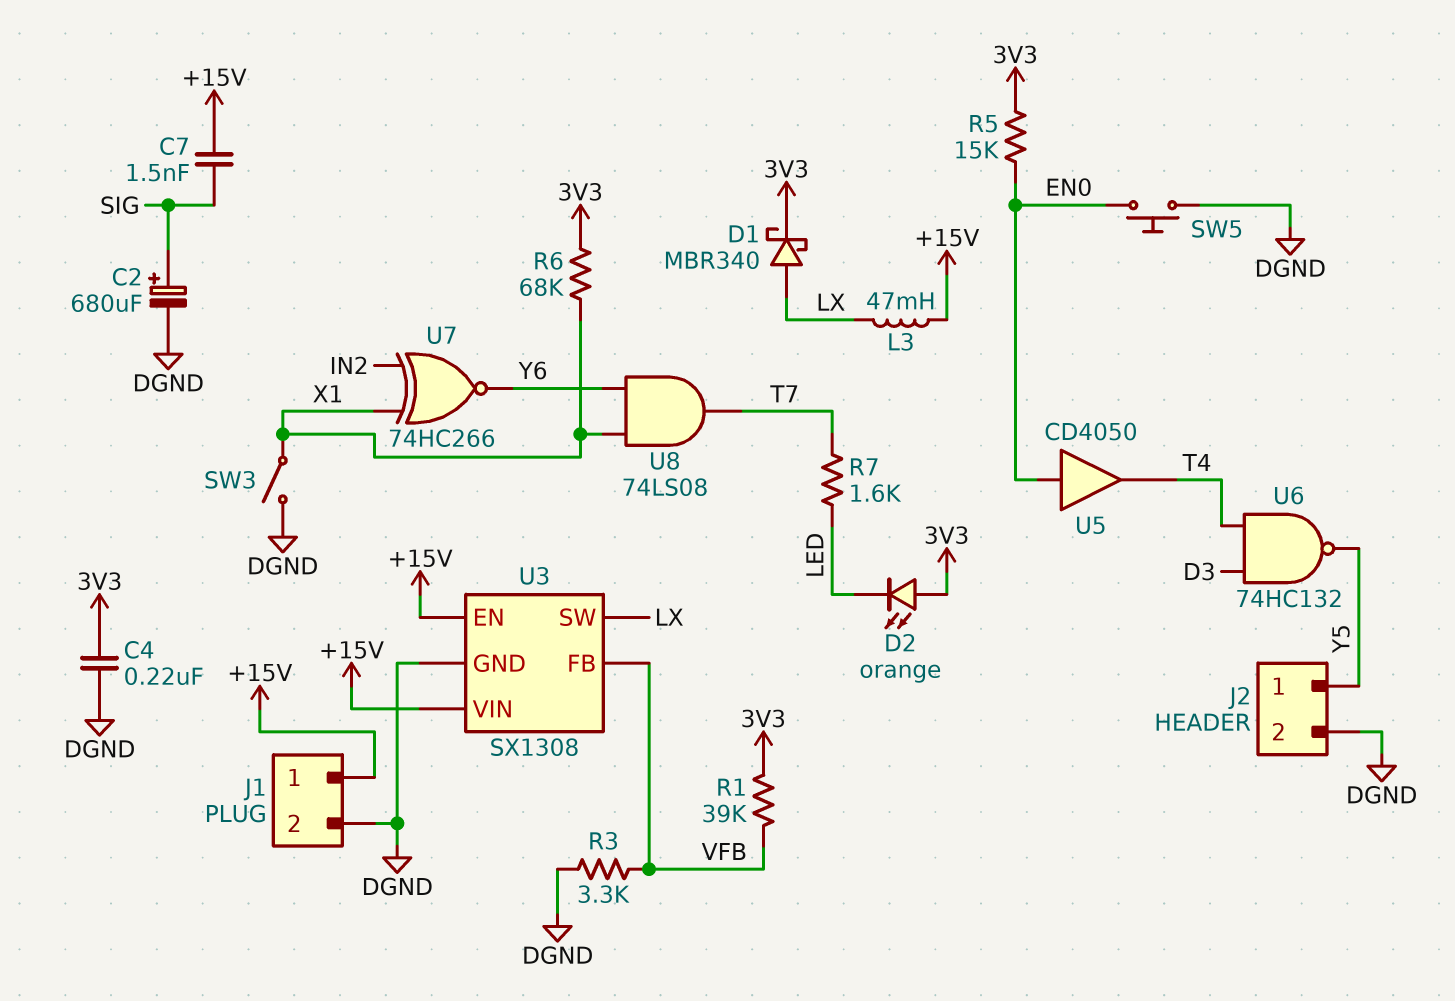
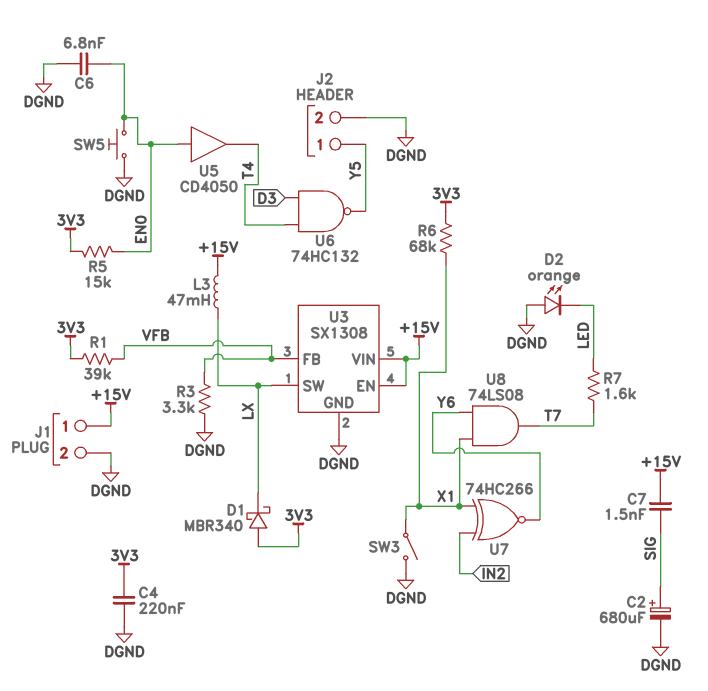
C6: none -> 6.8nF (DGND, EN0)
D1: schottky MBR340 (A LX, K 3V3) -> schottky MBR340 (A 3V3, K LX)
D2: LED orange (A 3V3, K LED) -> LED orange (A DGND, K LED)

